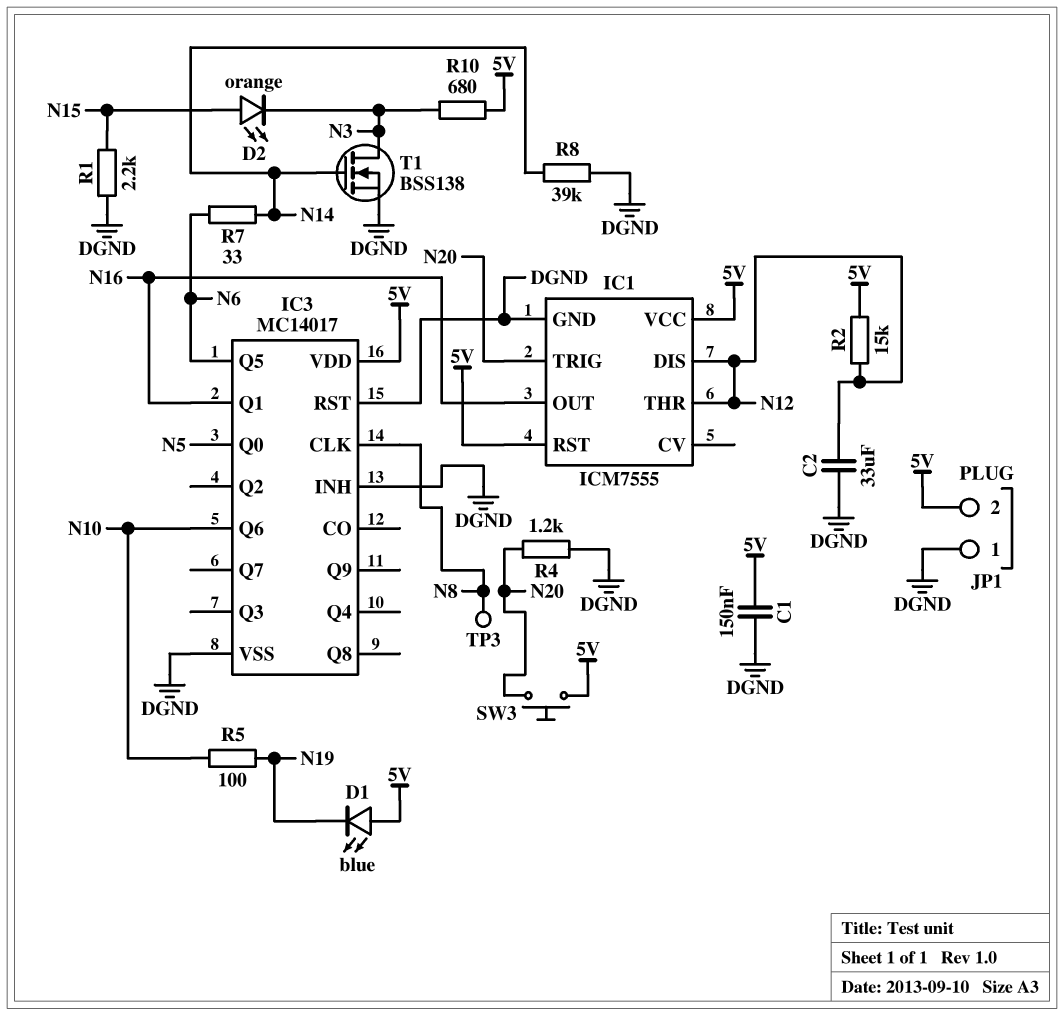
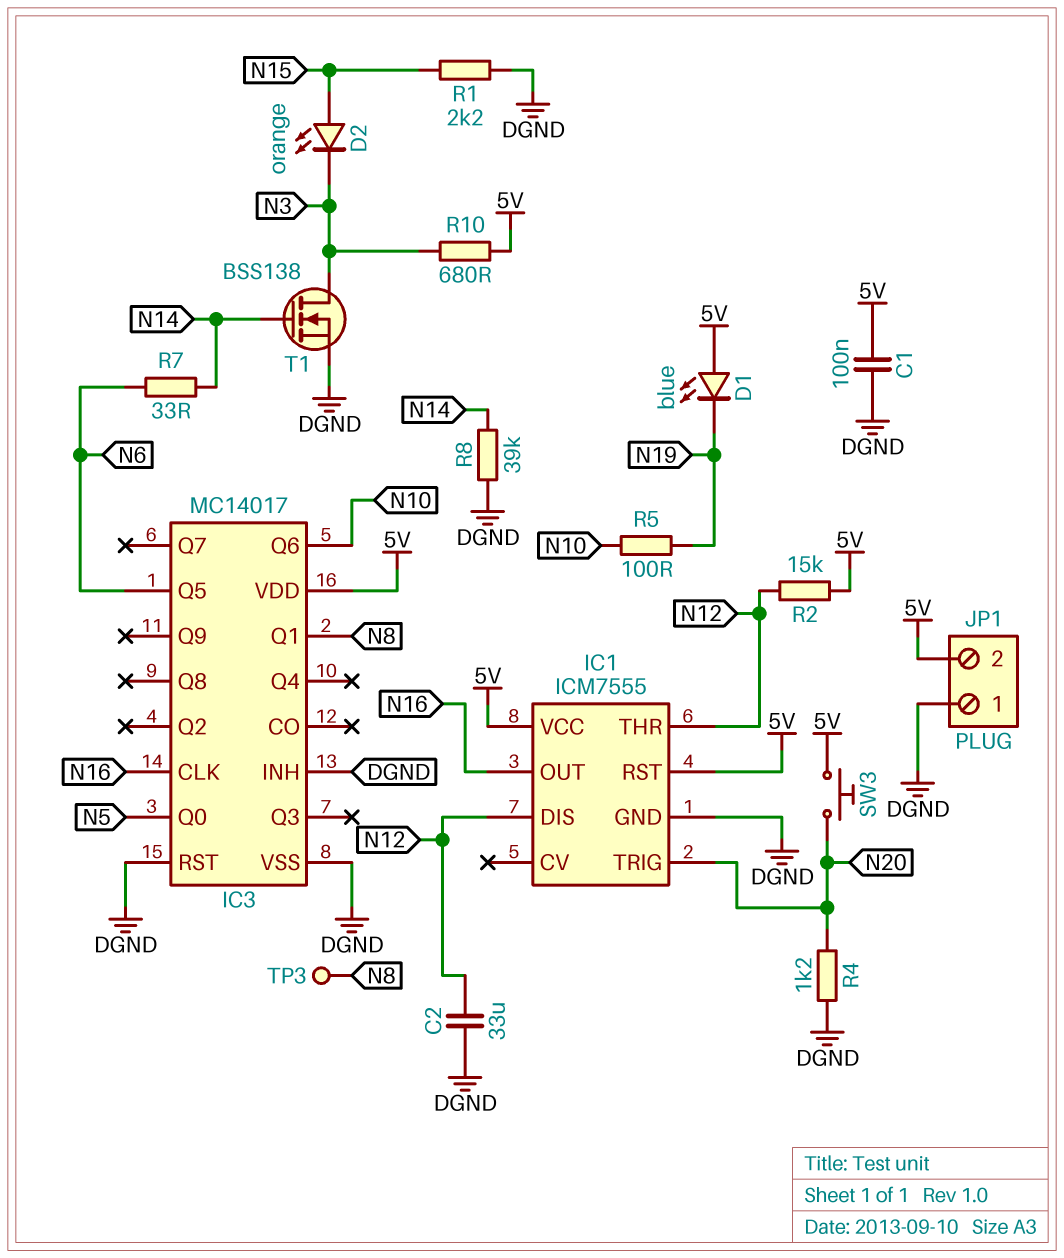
C1: 150nF (5V, DGND) -> 100nF (5V, DGND)
IC3 pin CLK: N8 -> N16
IC3 pin Q1: N16 -> N8

